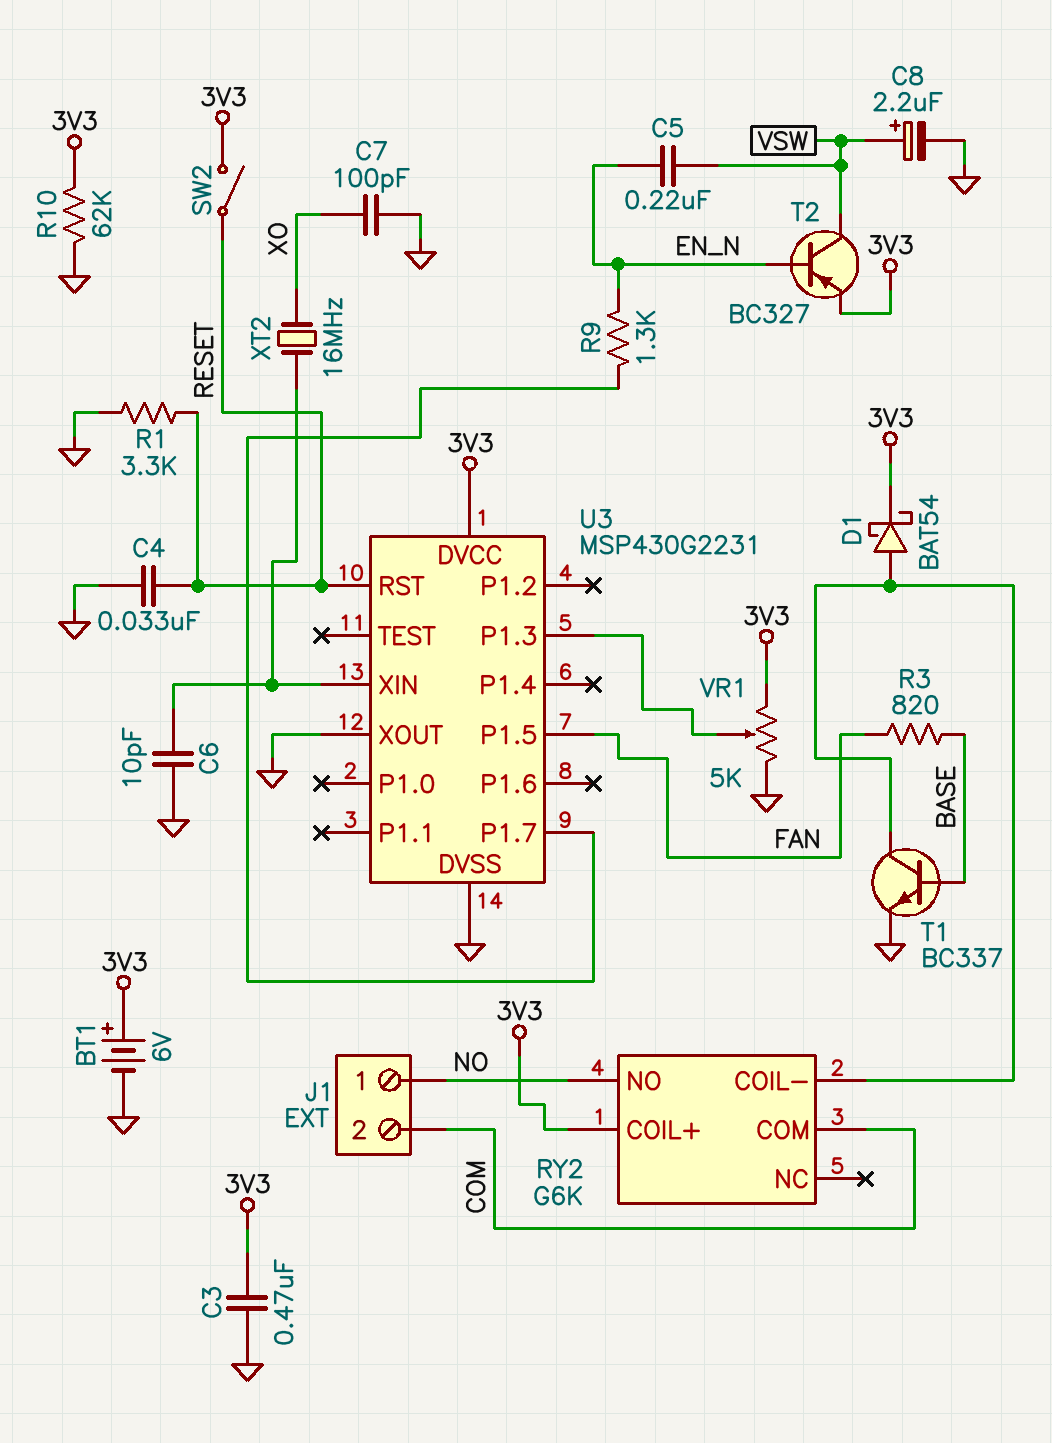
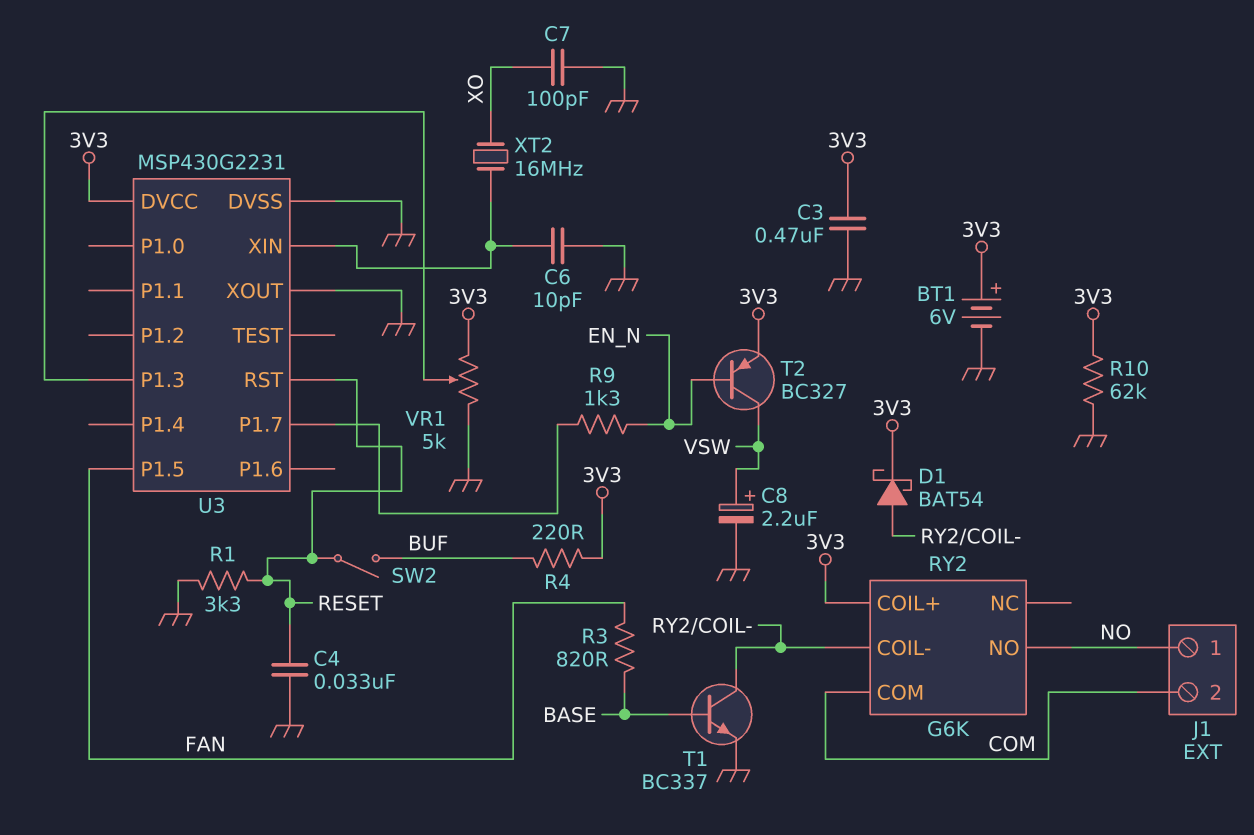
C5: 220nF (EN_N, VSW) -> none
R4: none -> 220 (3V3, BUF)
SW2: switch (3V3, RESET) -> switch (BUF, RESET)

